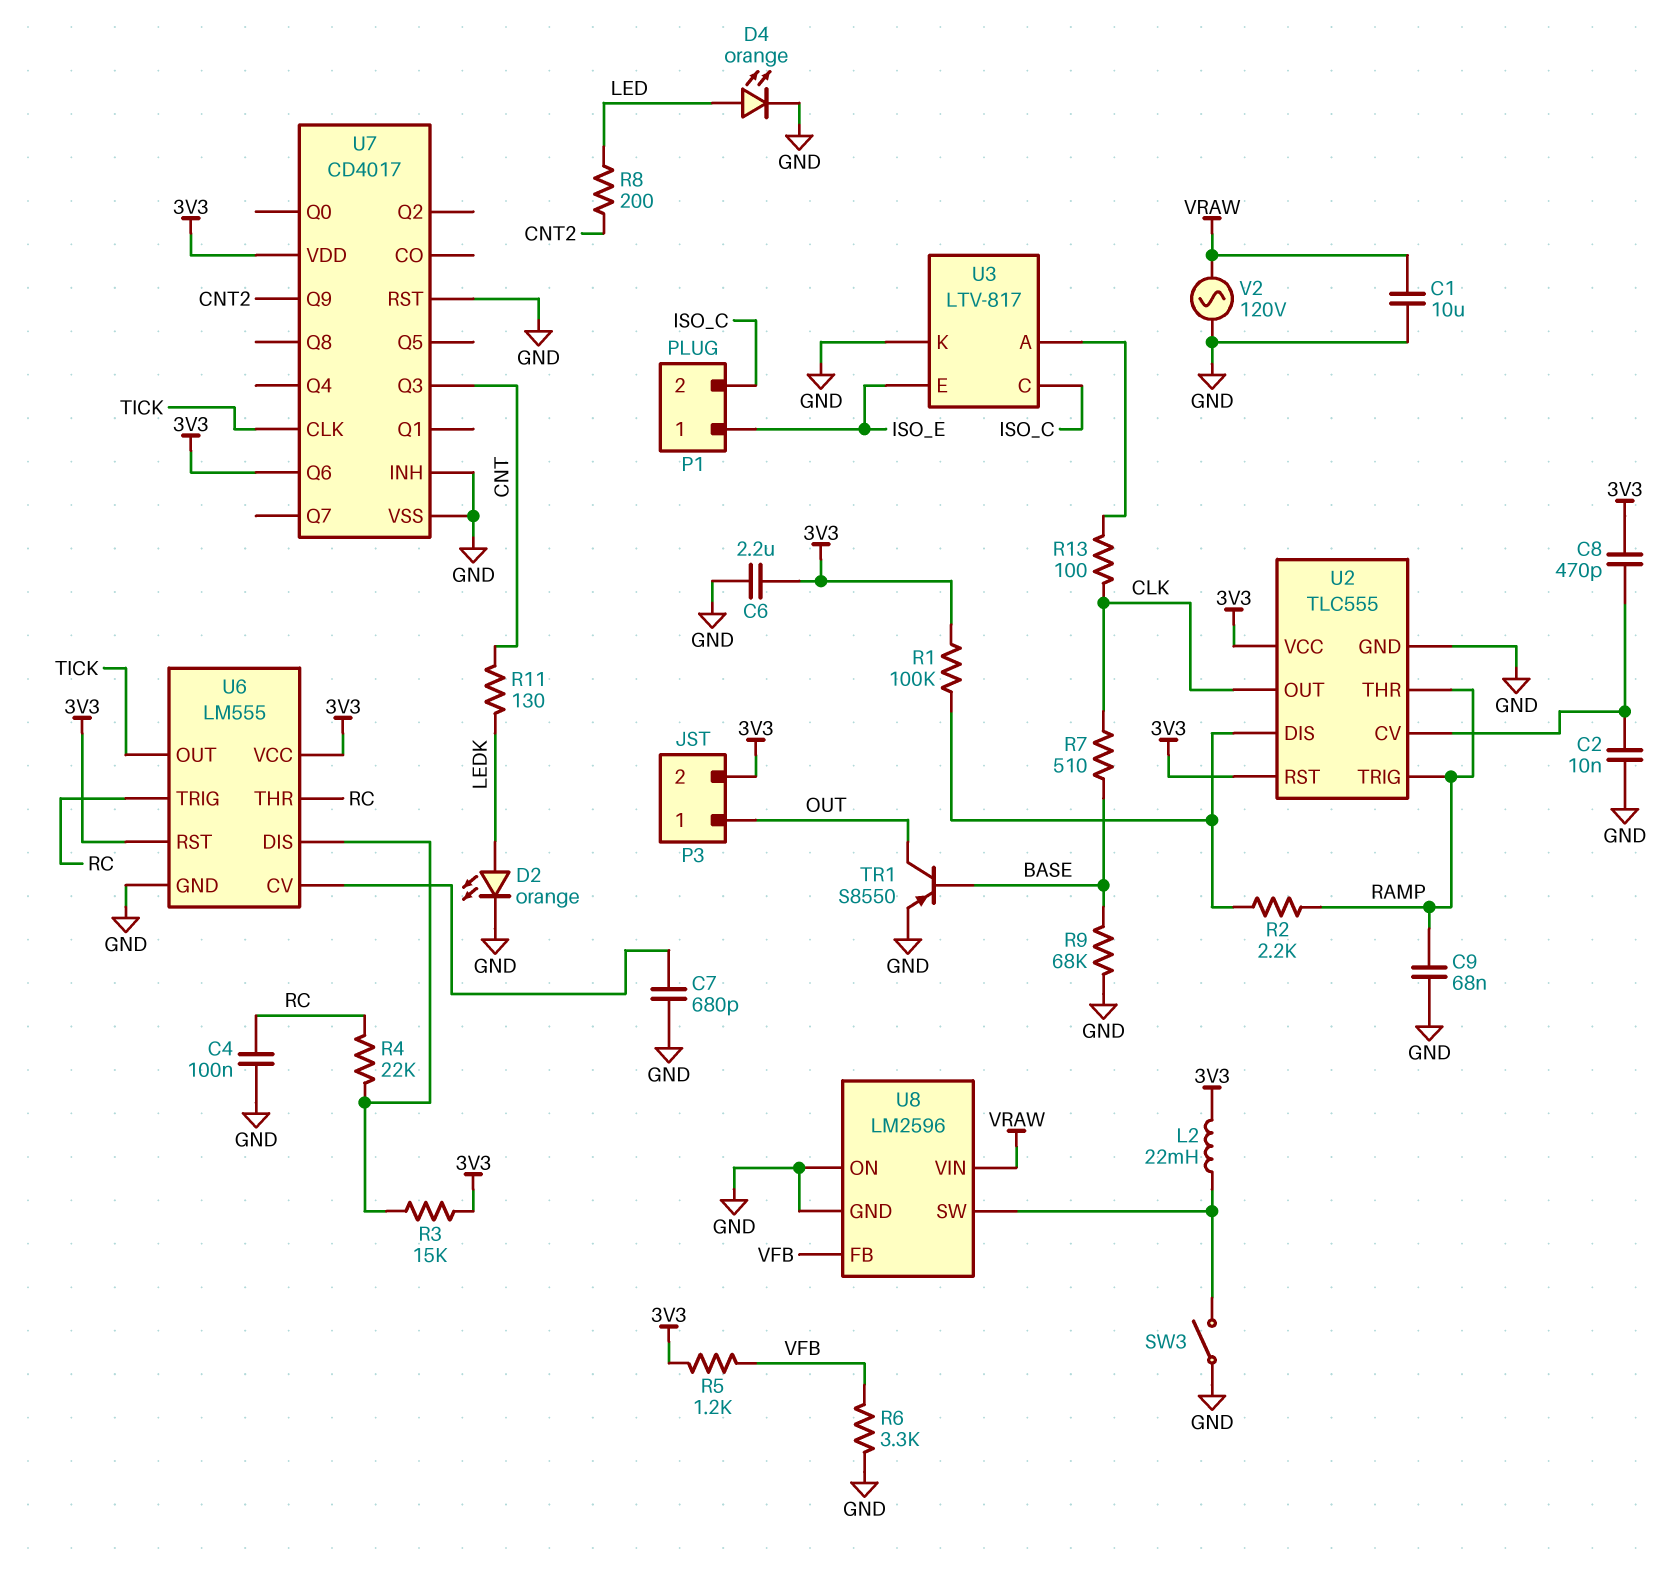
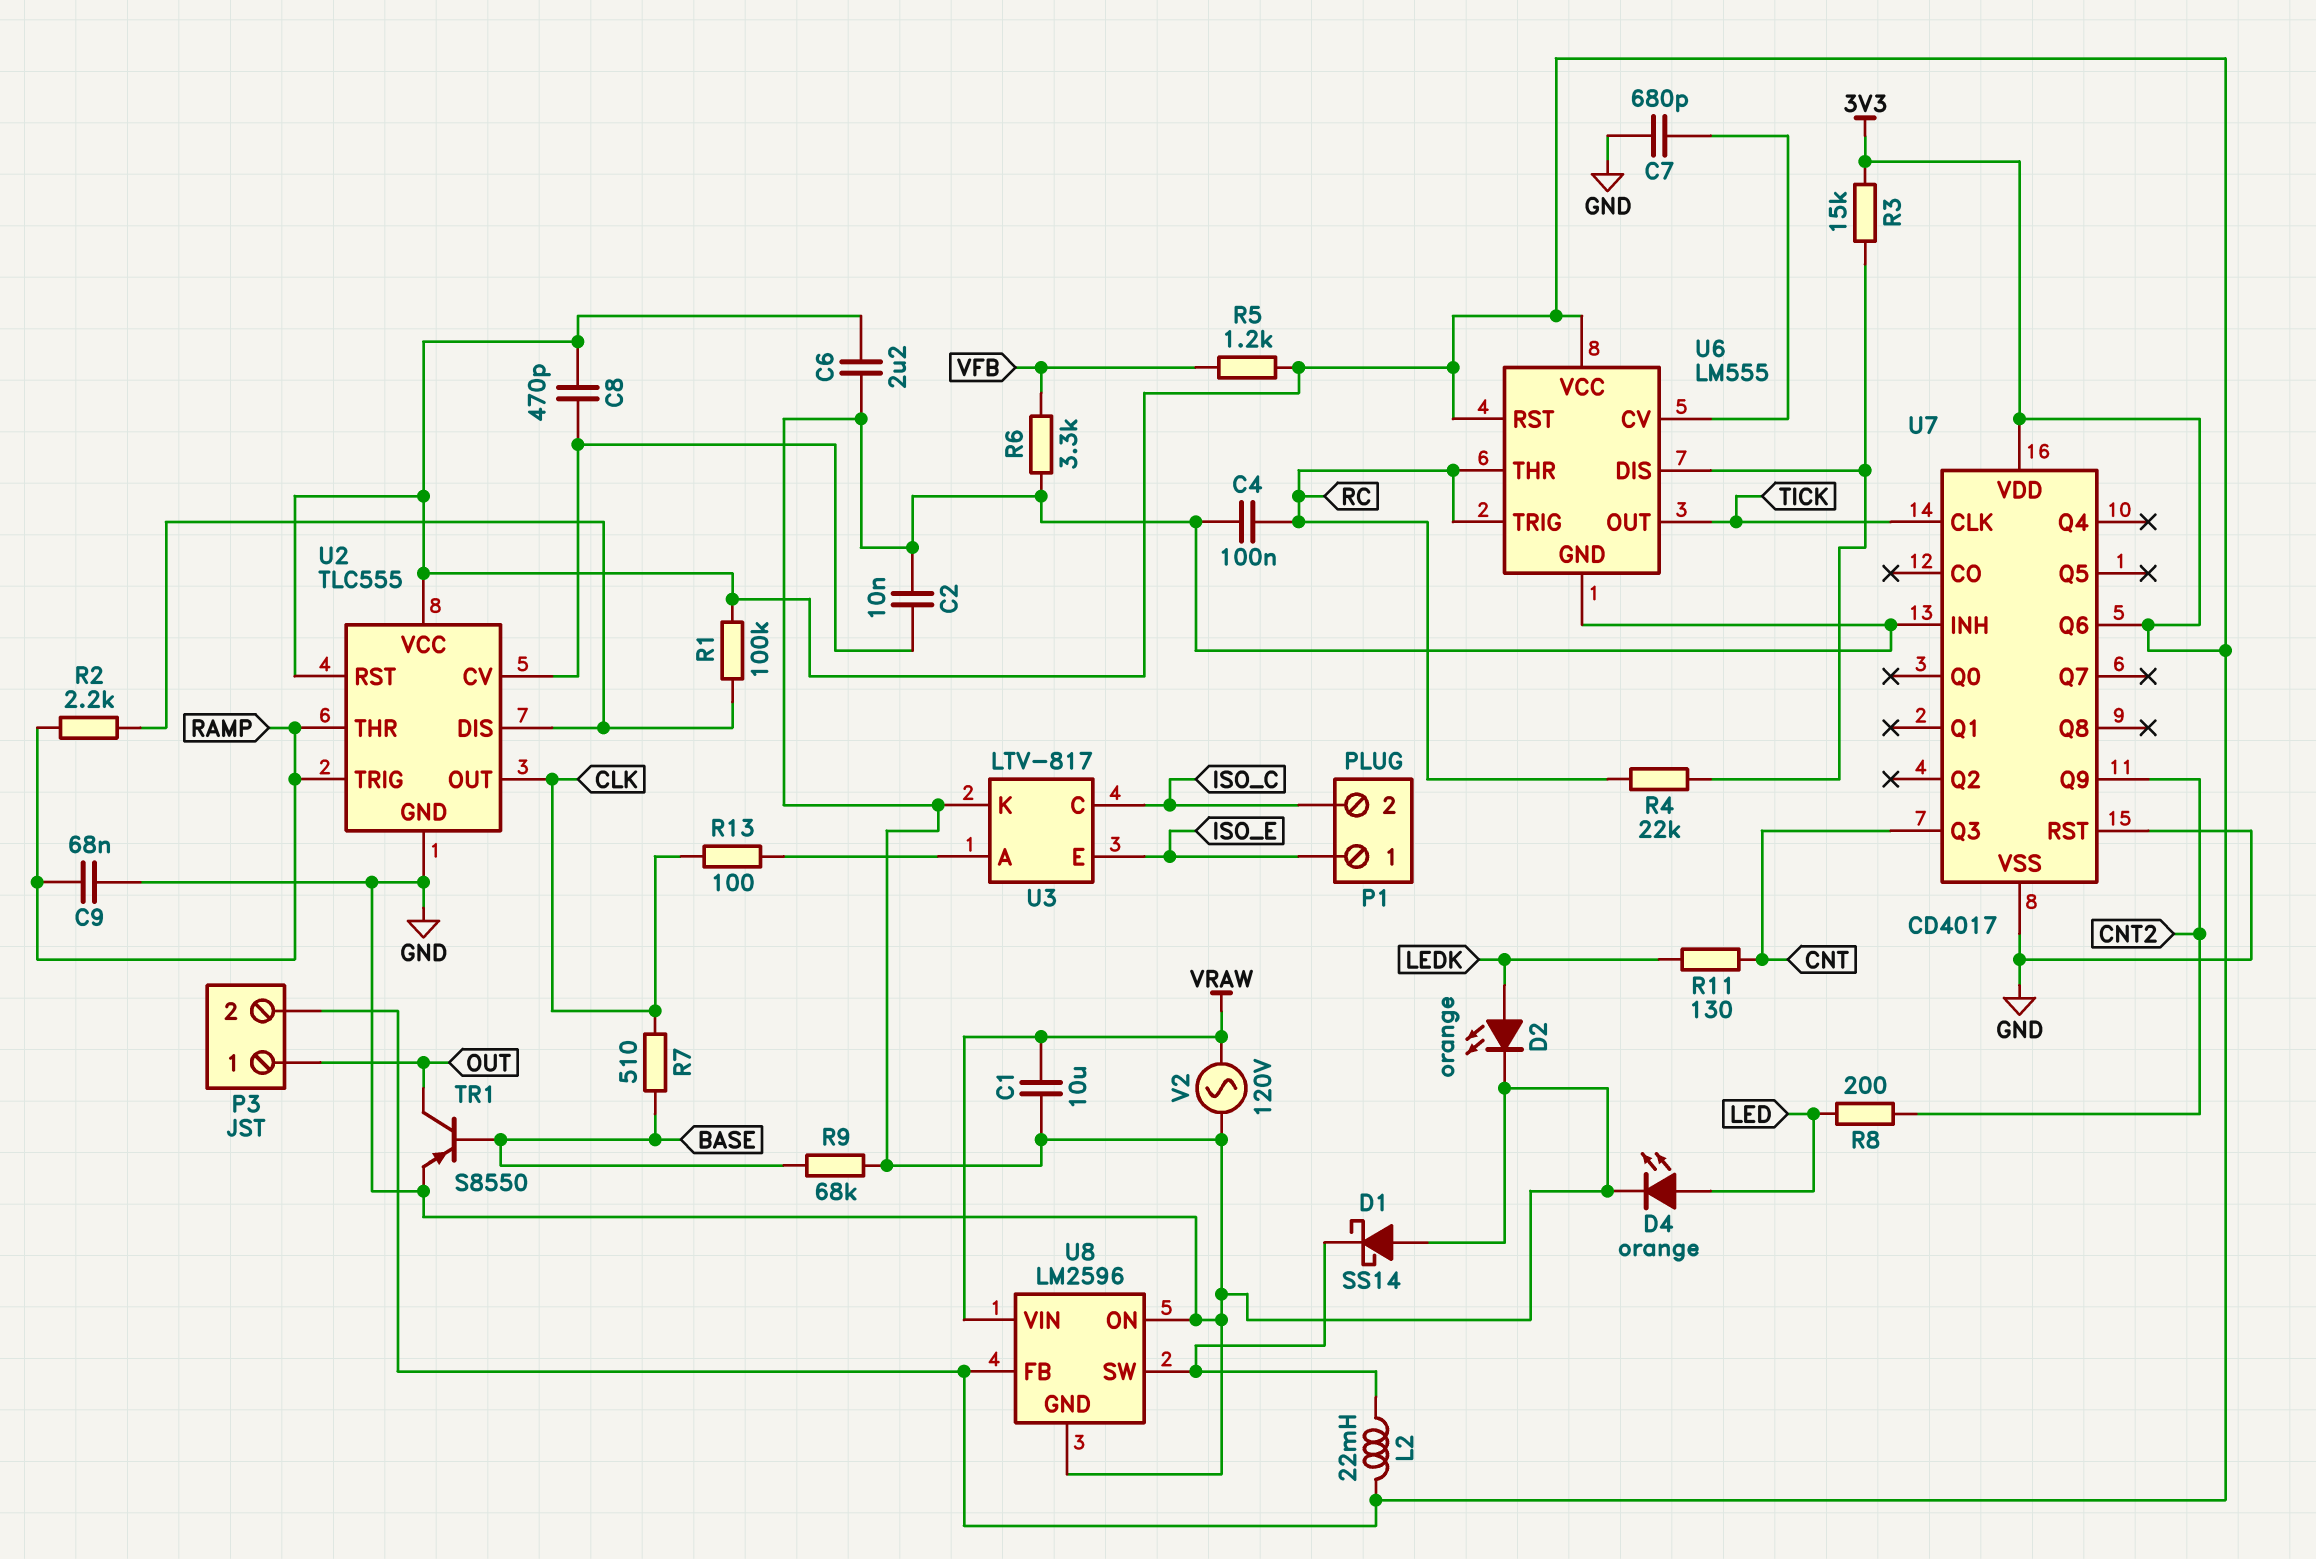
D1: none -> schottky SS14 (A GND, K U8/SW)
SW3: switch (GND, U8/SW) -> none
U8 pin FB: VFB -> 3V3

